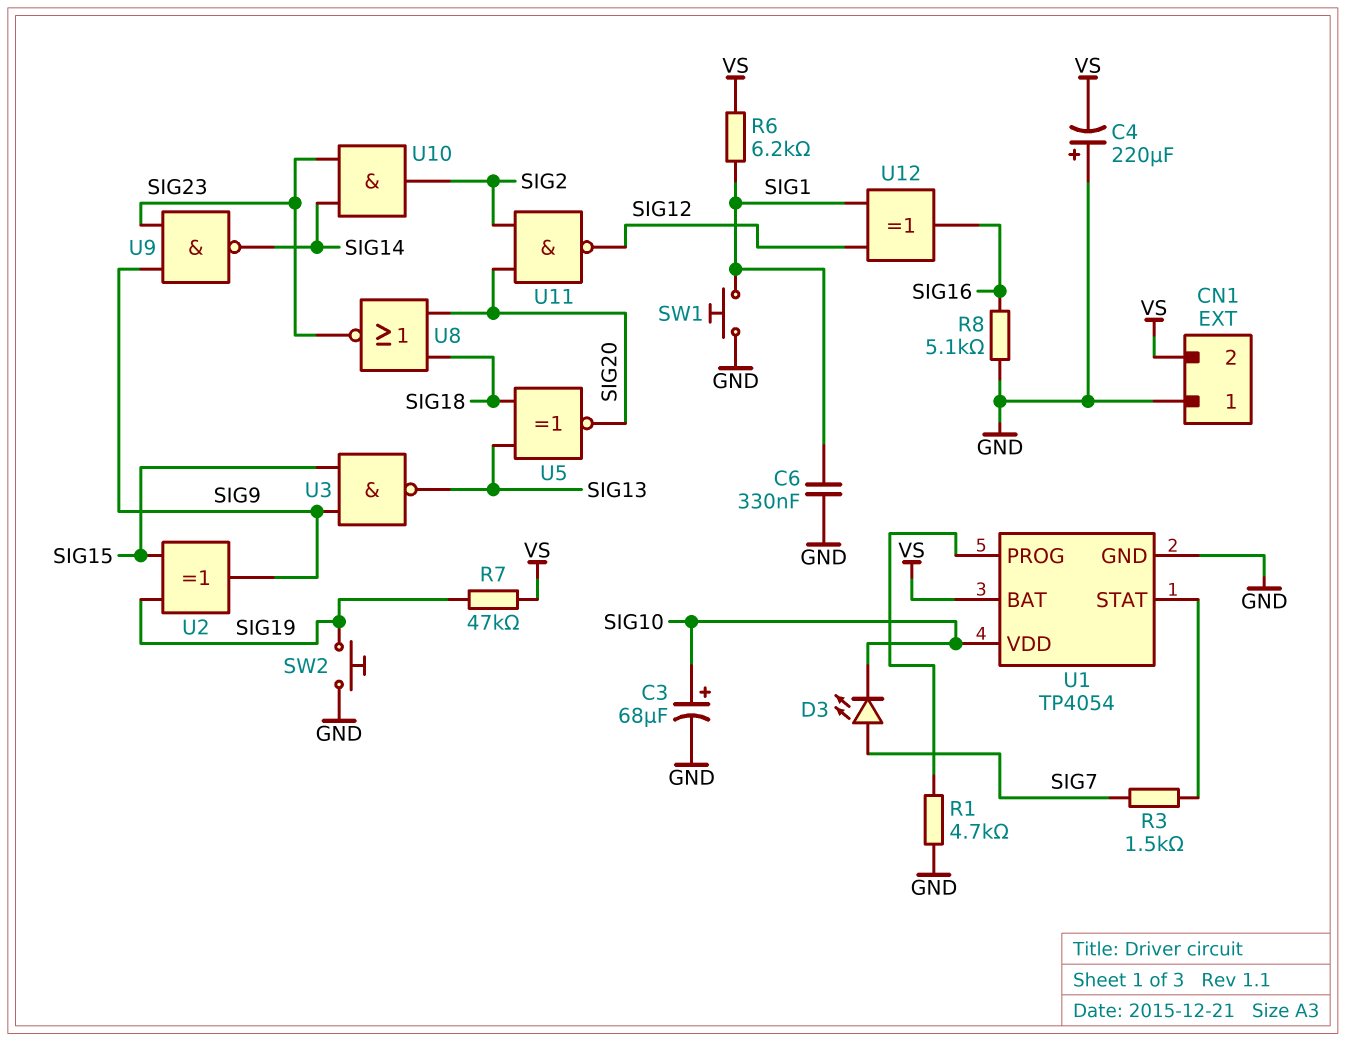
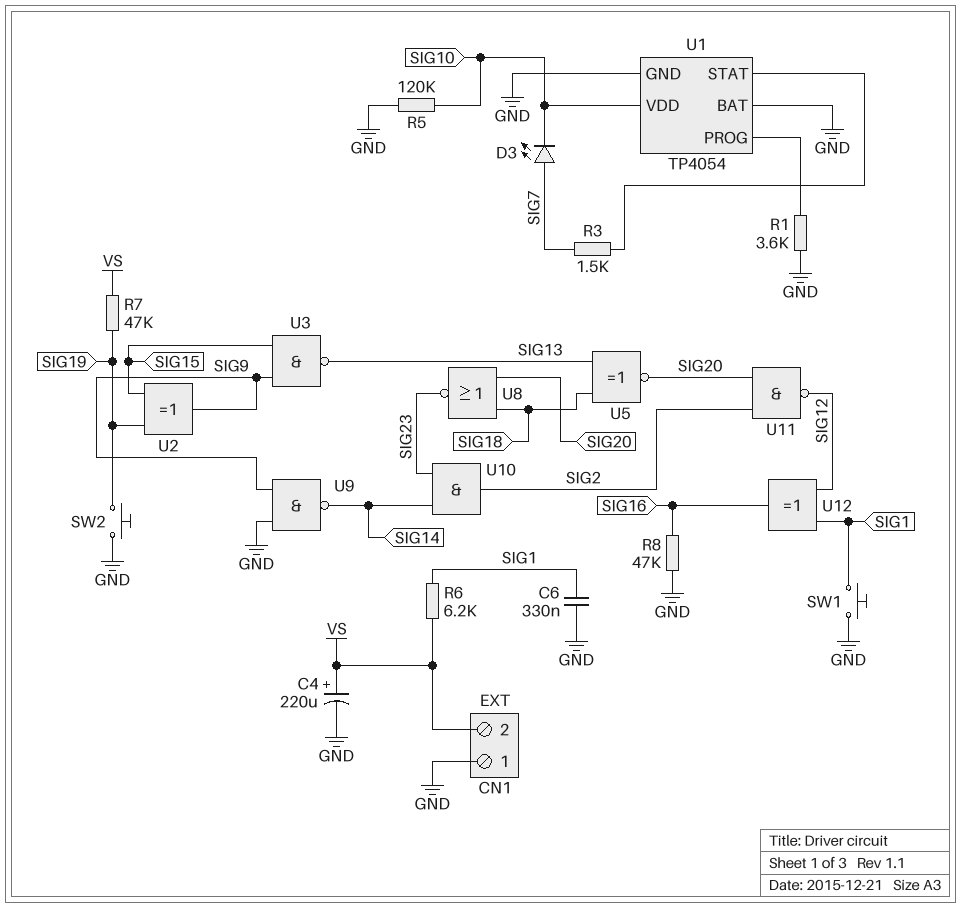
C3: 68uF (plus SIG10, minus GND) -> none
C4: 220uF (plus GND, minus VS) -> 220uF (plus VS, minus GND)
R1: 4.7k (GND, U1/PROG) -> 3.6k (GND, U1/PROG)
R5: none -> 120k (GND, SIG10)
R8: 5.1k (GND, SIG16) -> 47k (GND, SIG16)
U1 pin BAT: VS -> GND
U9: NAND (in SIG9, in SIG23, out SIG14) -> NAND (in GND, in SIG9, out SIG14)

